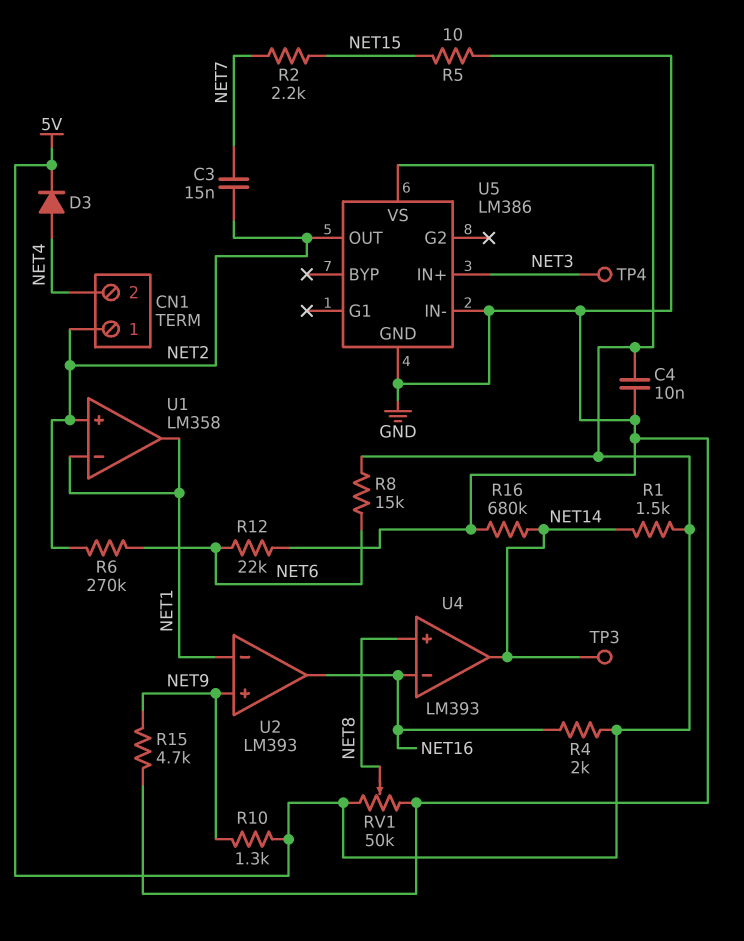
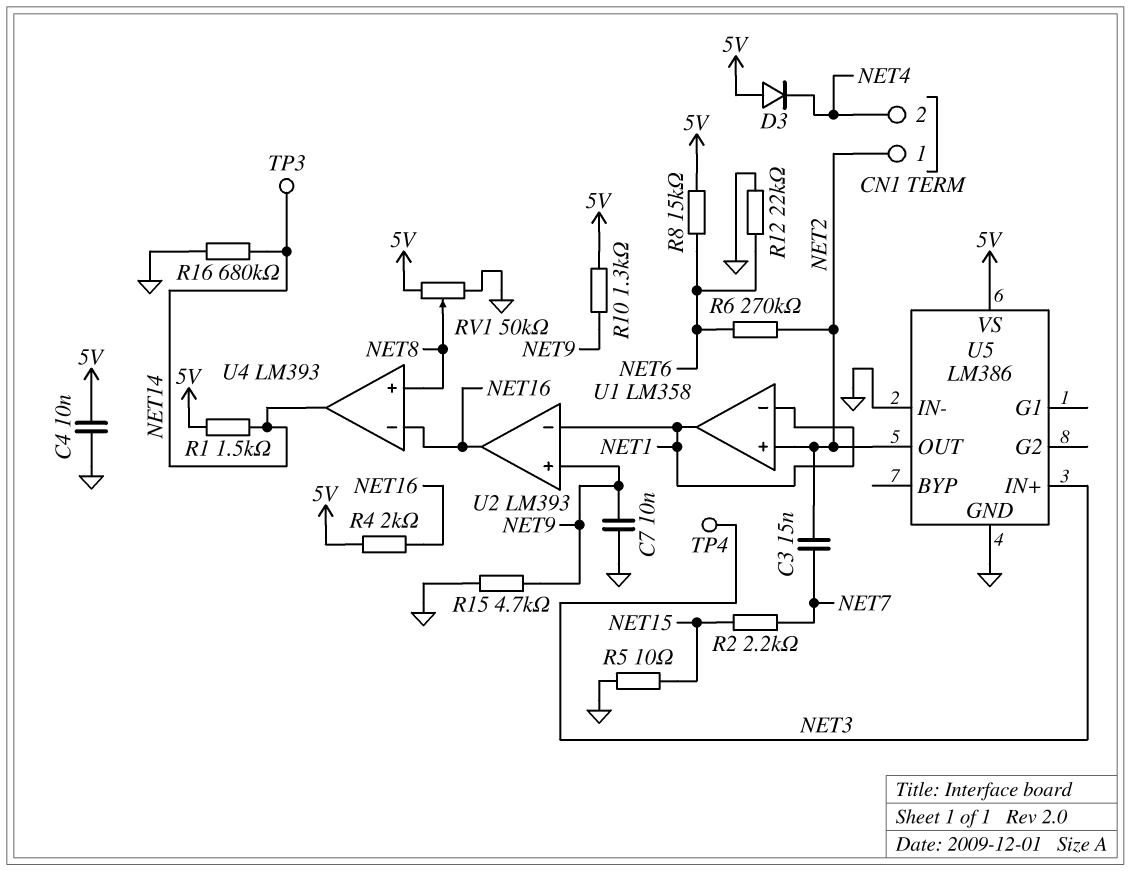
C7: none -> 10nF (GND, NET9)
D3: diode (A NET4, K 5V) -> diode (A 5V, K NET4)

